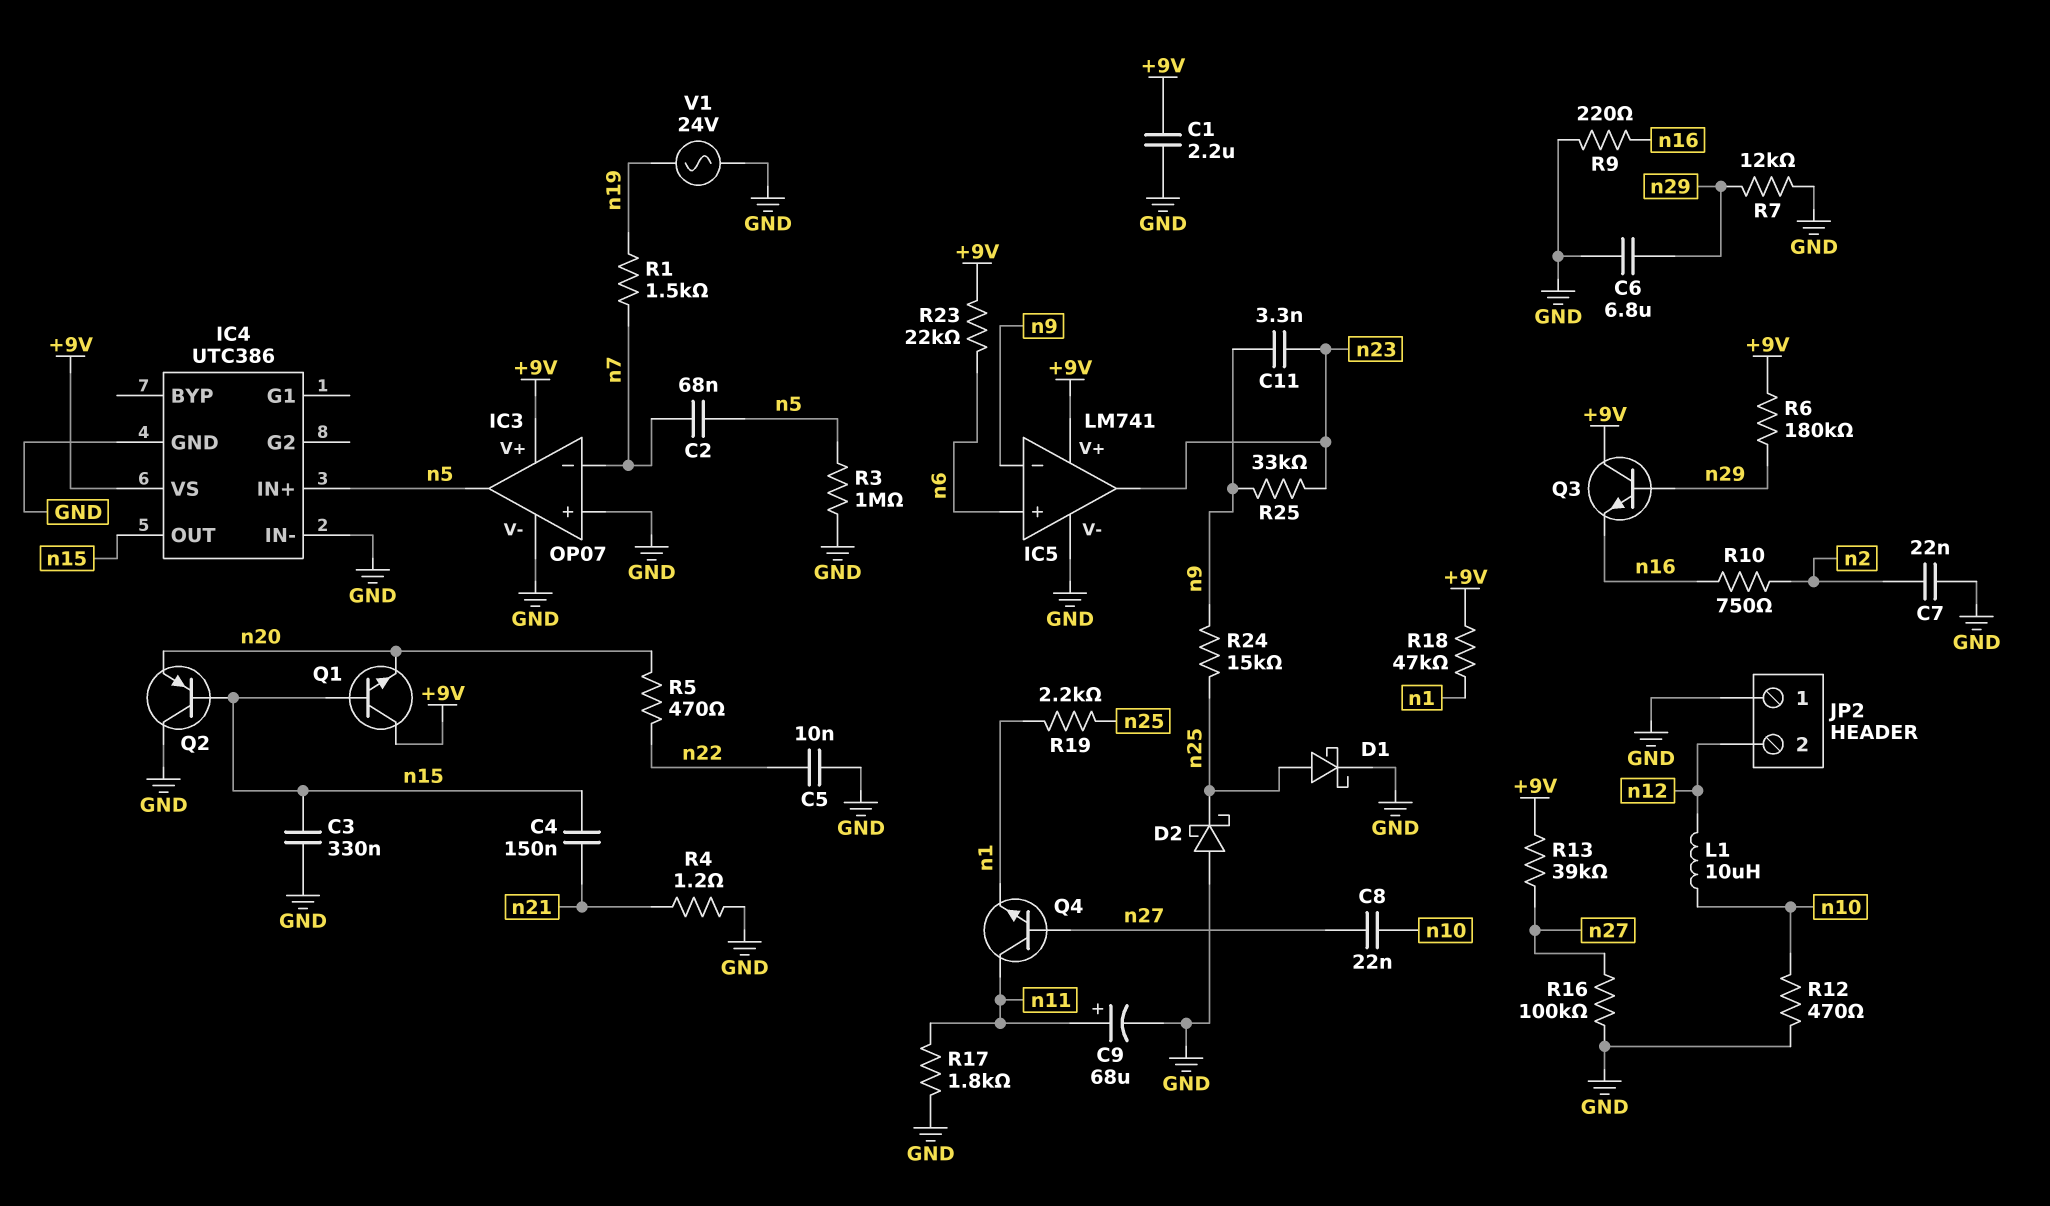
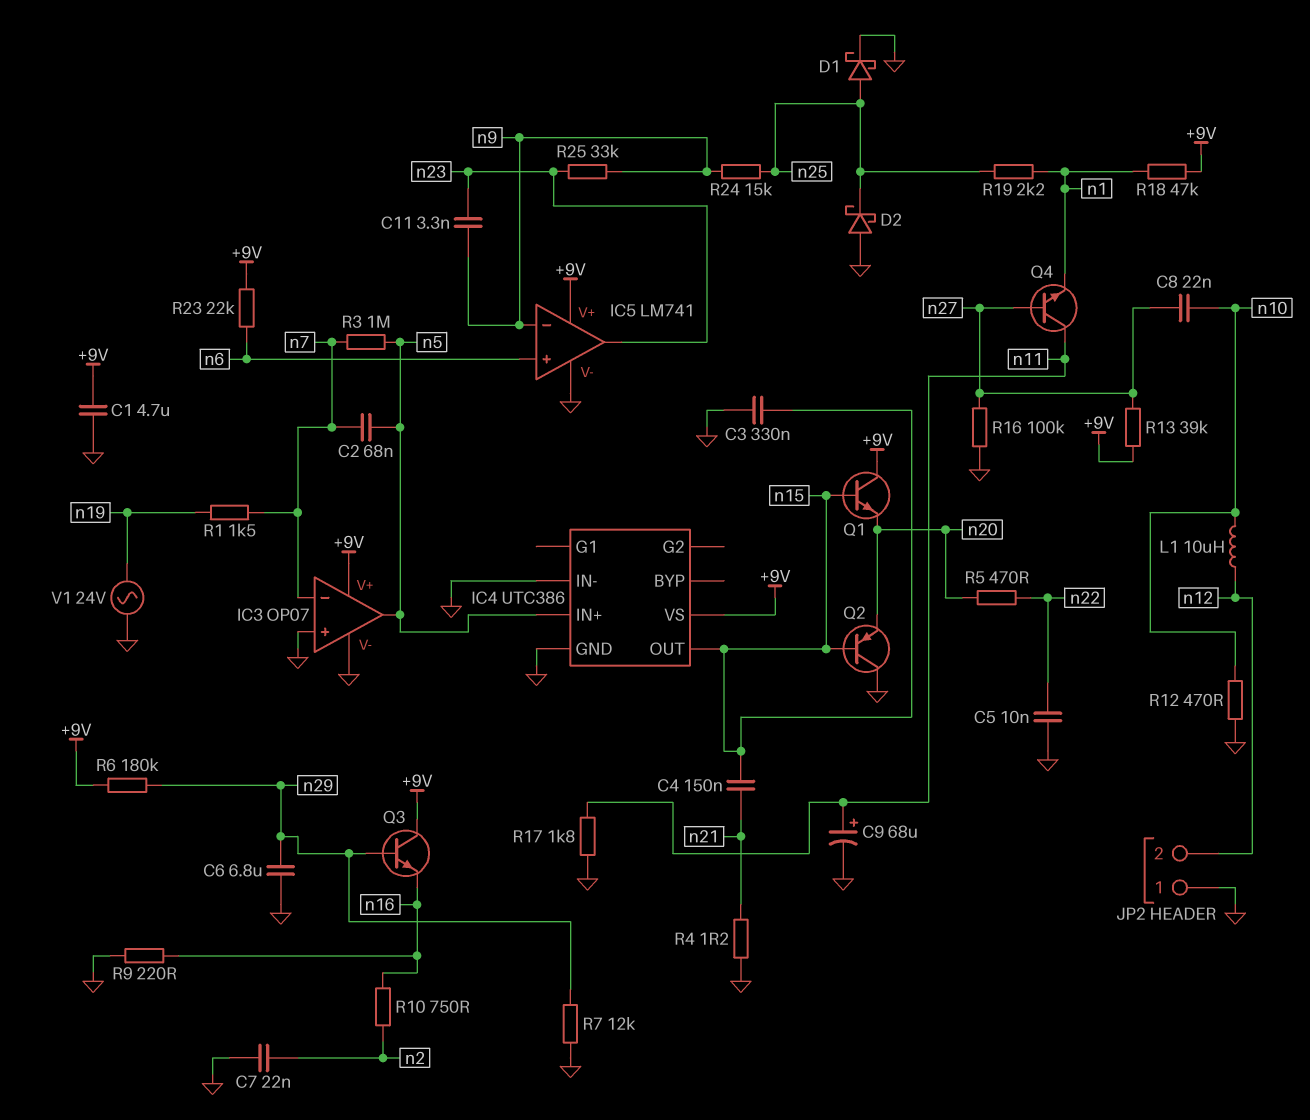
C1: 2.2uF (+9V, GND) -> 4.7uF (+9V, GND)
R3: 1M (GND, n5) -> 1M (n5, n7)

